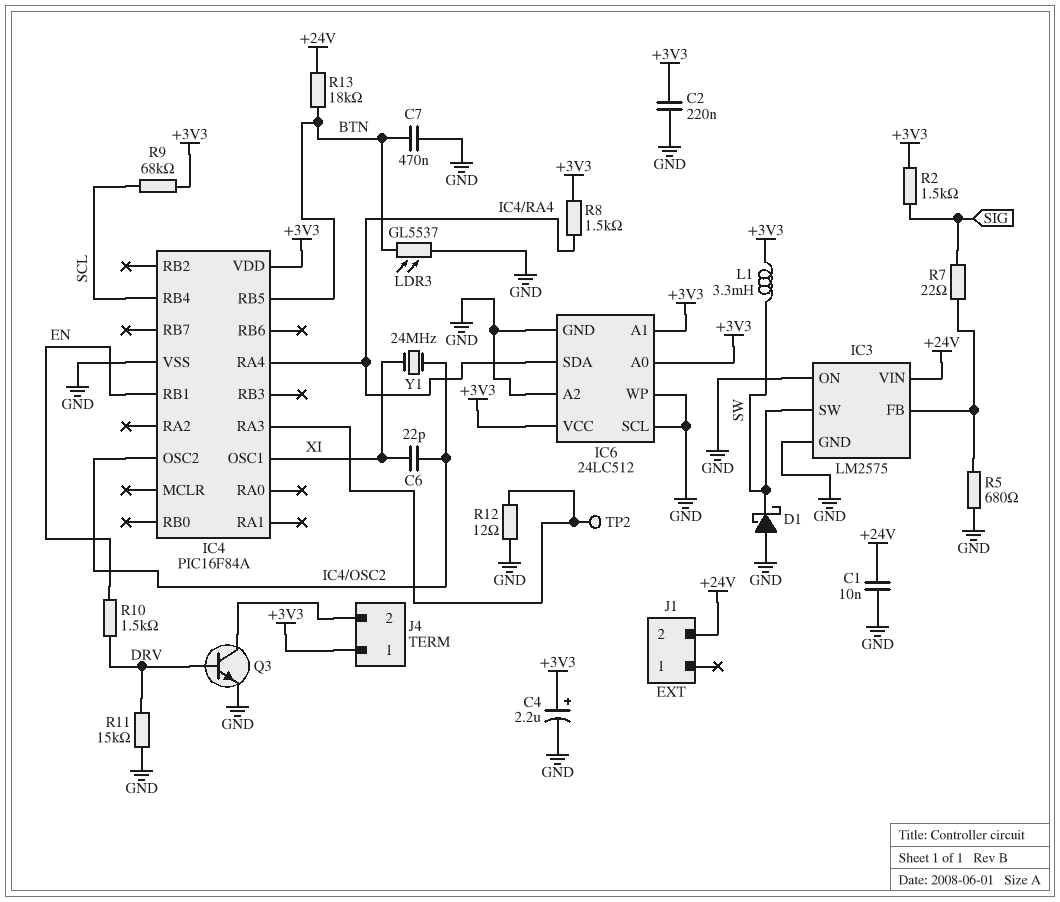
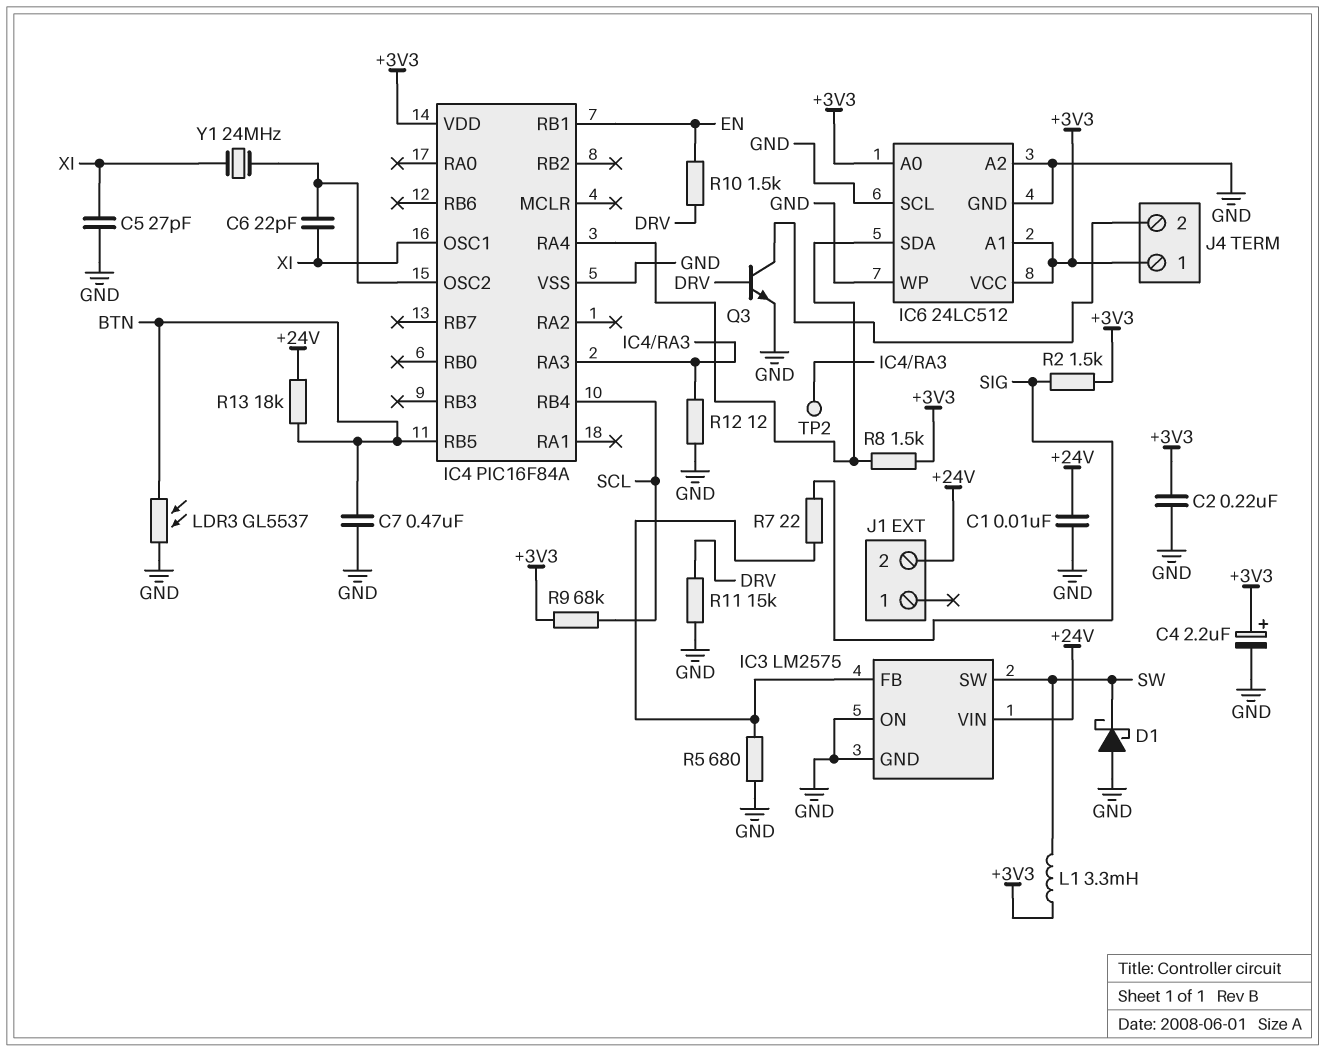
C5: none -> 27pF (GND, XI)

